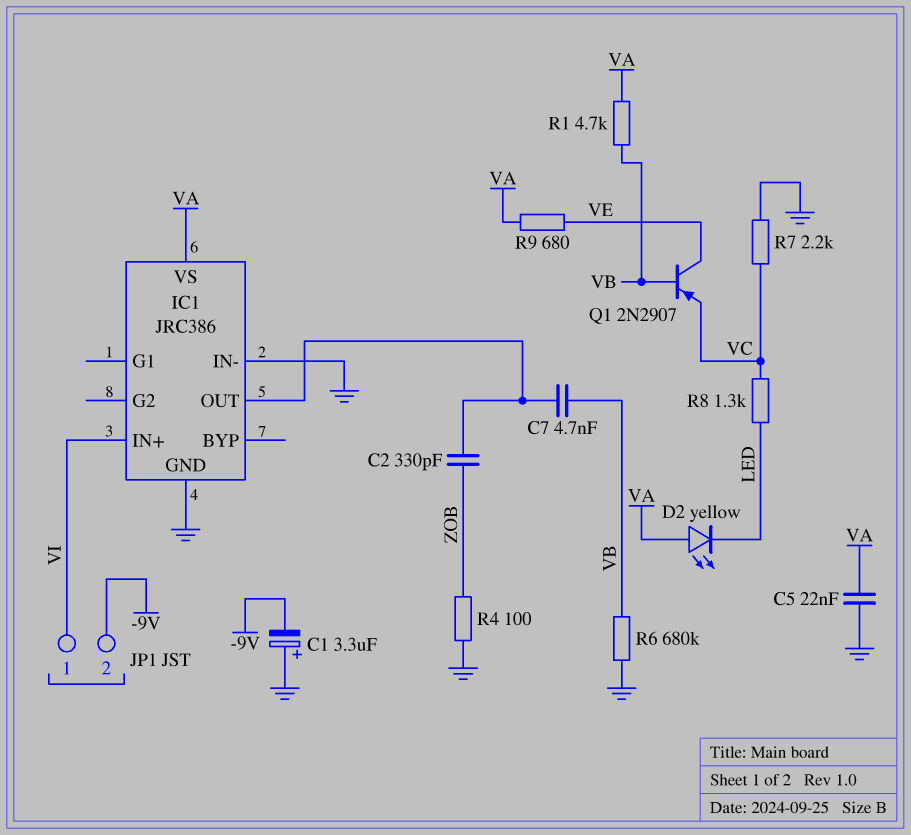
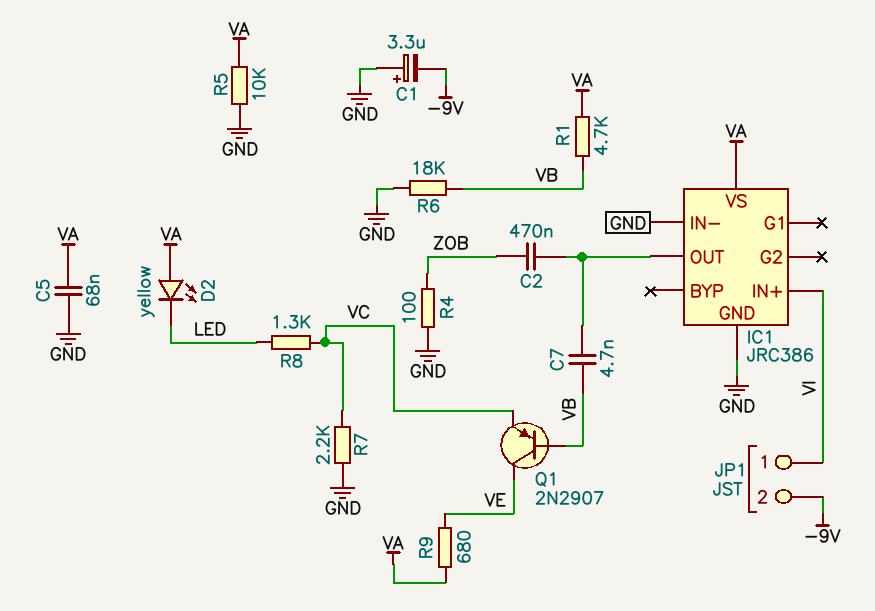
C2: 330pF (IC1/OUT, ZOB) -> 470nF (IC1/OUT, ZOB)
C5: 22nF (GND, VA) -> 68nF (GND, VA)
R5: none -> 10k (GND, VA)
R6: 680k (GND, VB) -> 18k (GND, VB)

